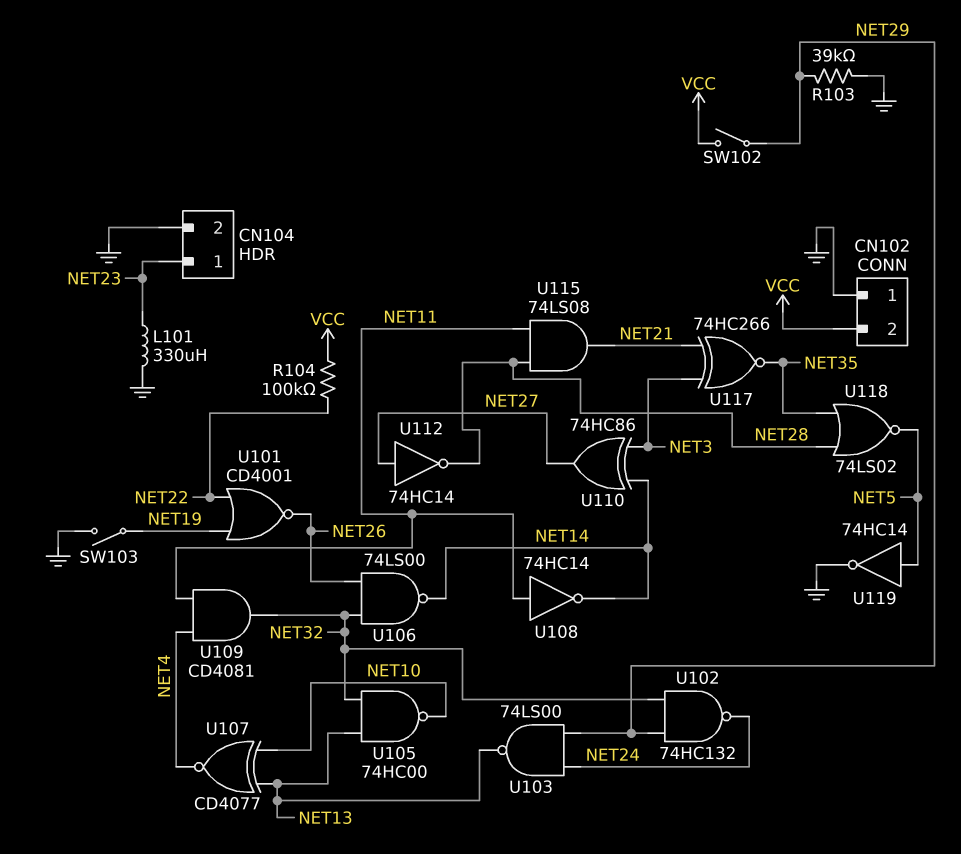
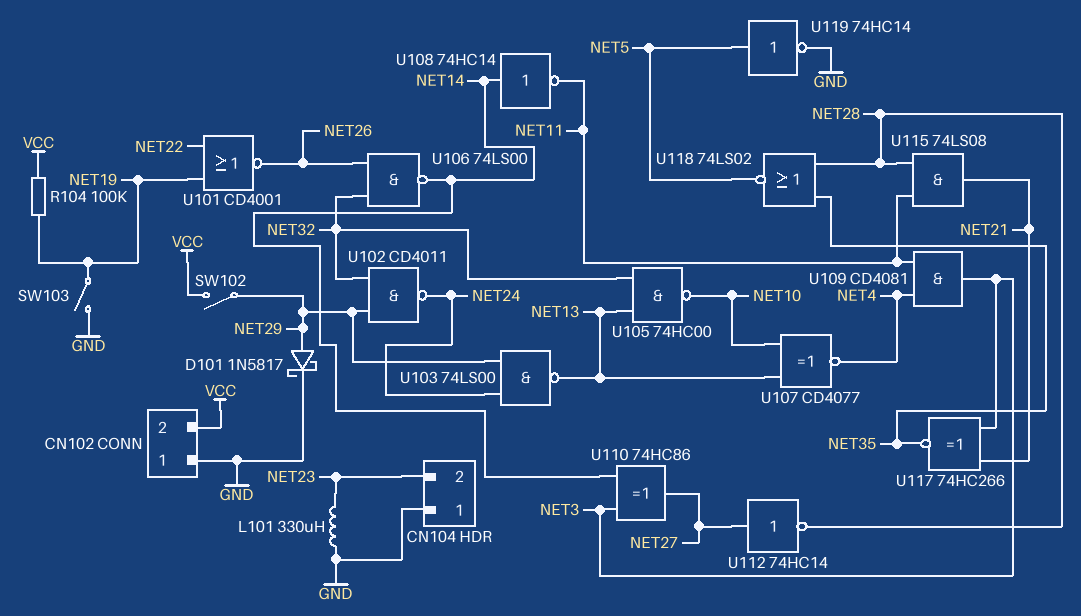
CN104 pin 1: NET23 -> GND
CN104 pin 2: GND -> NET23
D101: none -> schottky 1N5817 (A NET29, K GND)
R103: 39k (GND, NET29) -> none
R104: 100k (NET22, VCC) -> 100k (NET19, VCC)
U102: NAND 74HC132 (in NET29, in NET32, out NET24) -> NAND CD4011 (in NET29, in NET32, out NET24)
U108: NOT 74HC14 (in NET11, out NET14) -> NOT 74HC14 (in NET14, out NET11)
U109: AND CD4081 (in NET4, in NET11, out NET32) -> AND CD4081 (in NET4, in NET11, out NET3)

